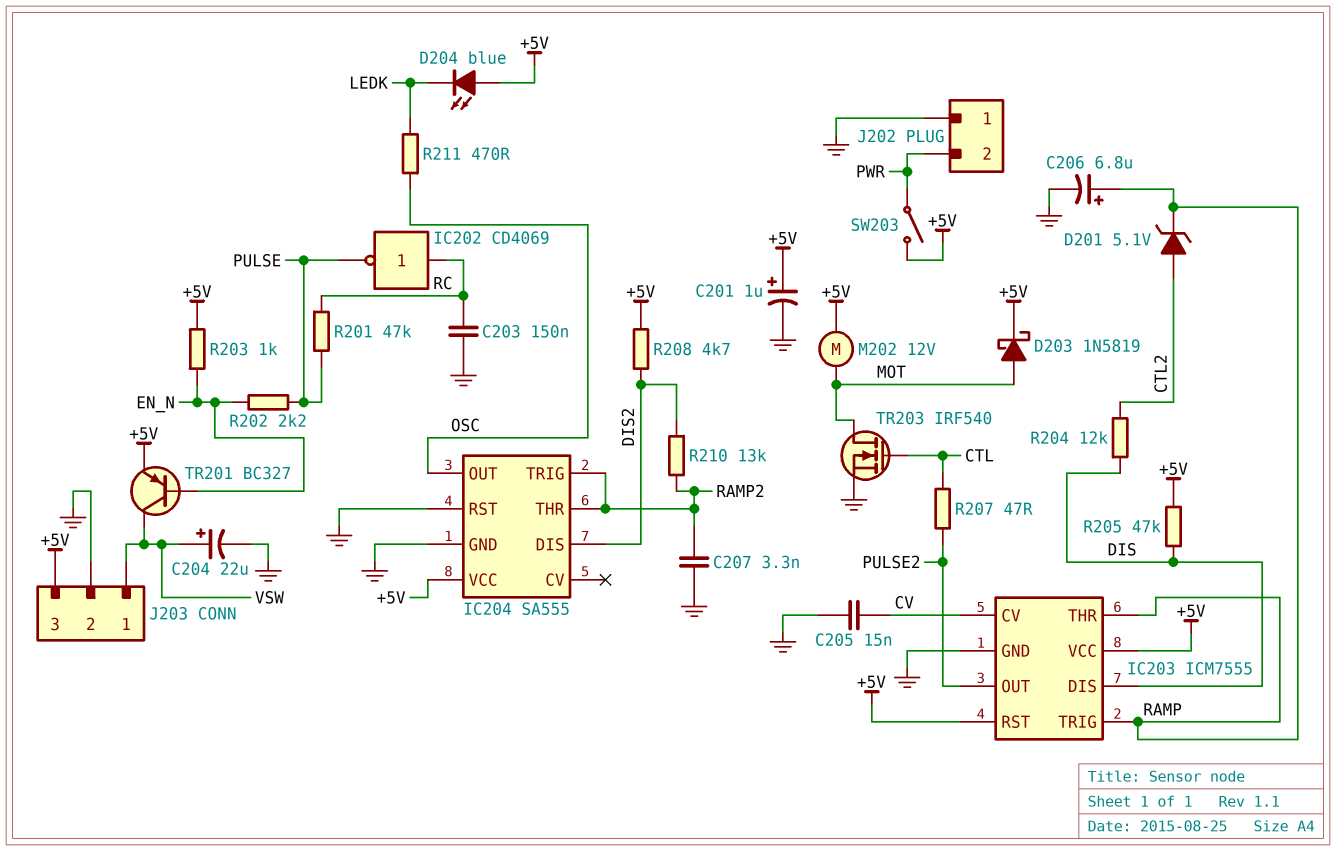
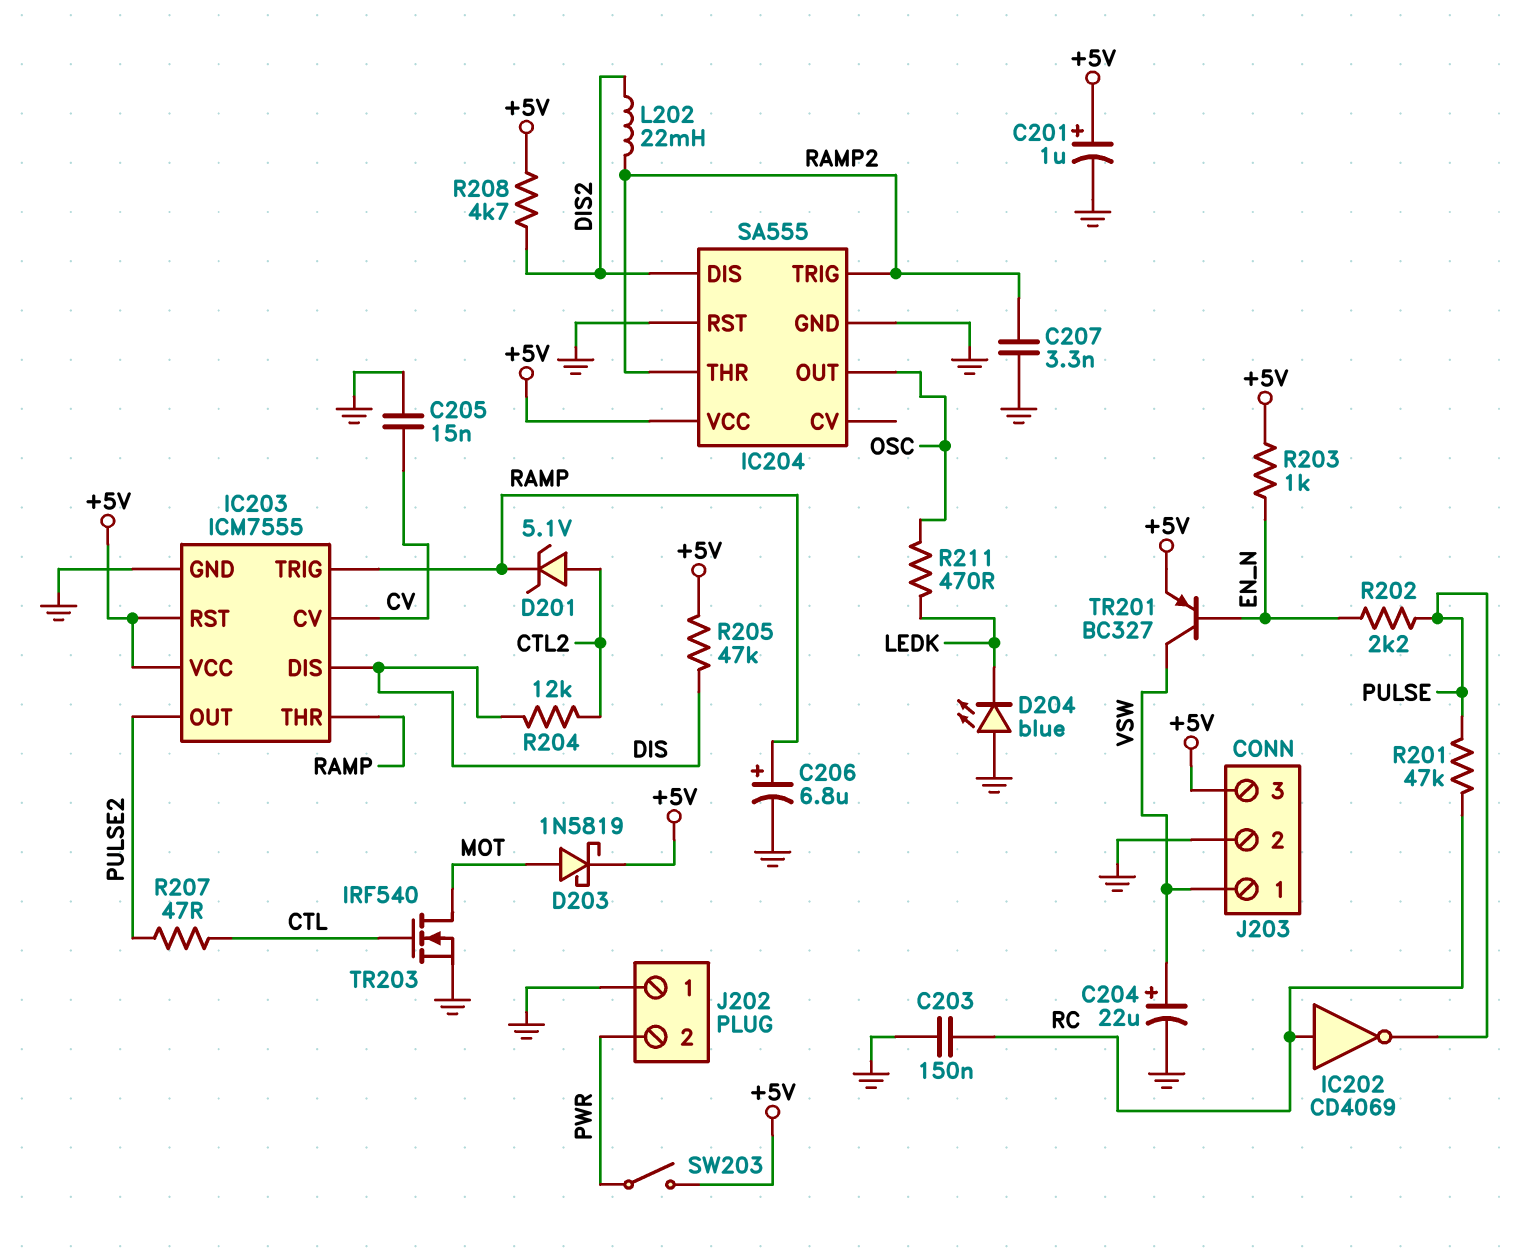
D204: LED blue (A +5V, K LEDK) -> LED blue (A GND, K LEDK)
L202: none -> 22mH (DIS2, RAMP2)
M202: motor 12V (+5V, MOT) -> none
R210: 13k (DIS2, RAMP2) -> none

